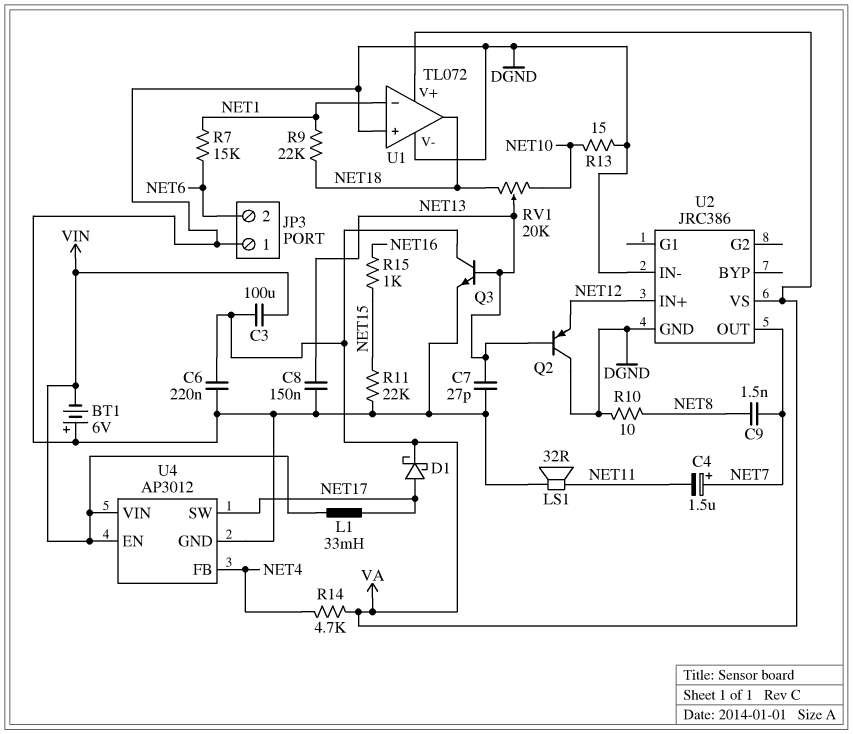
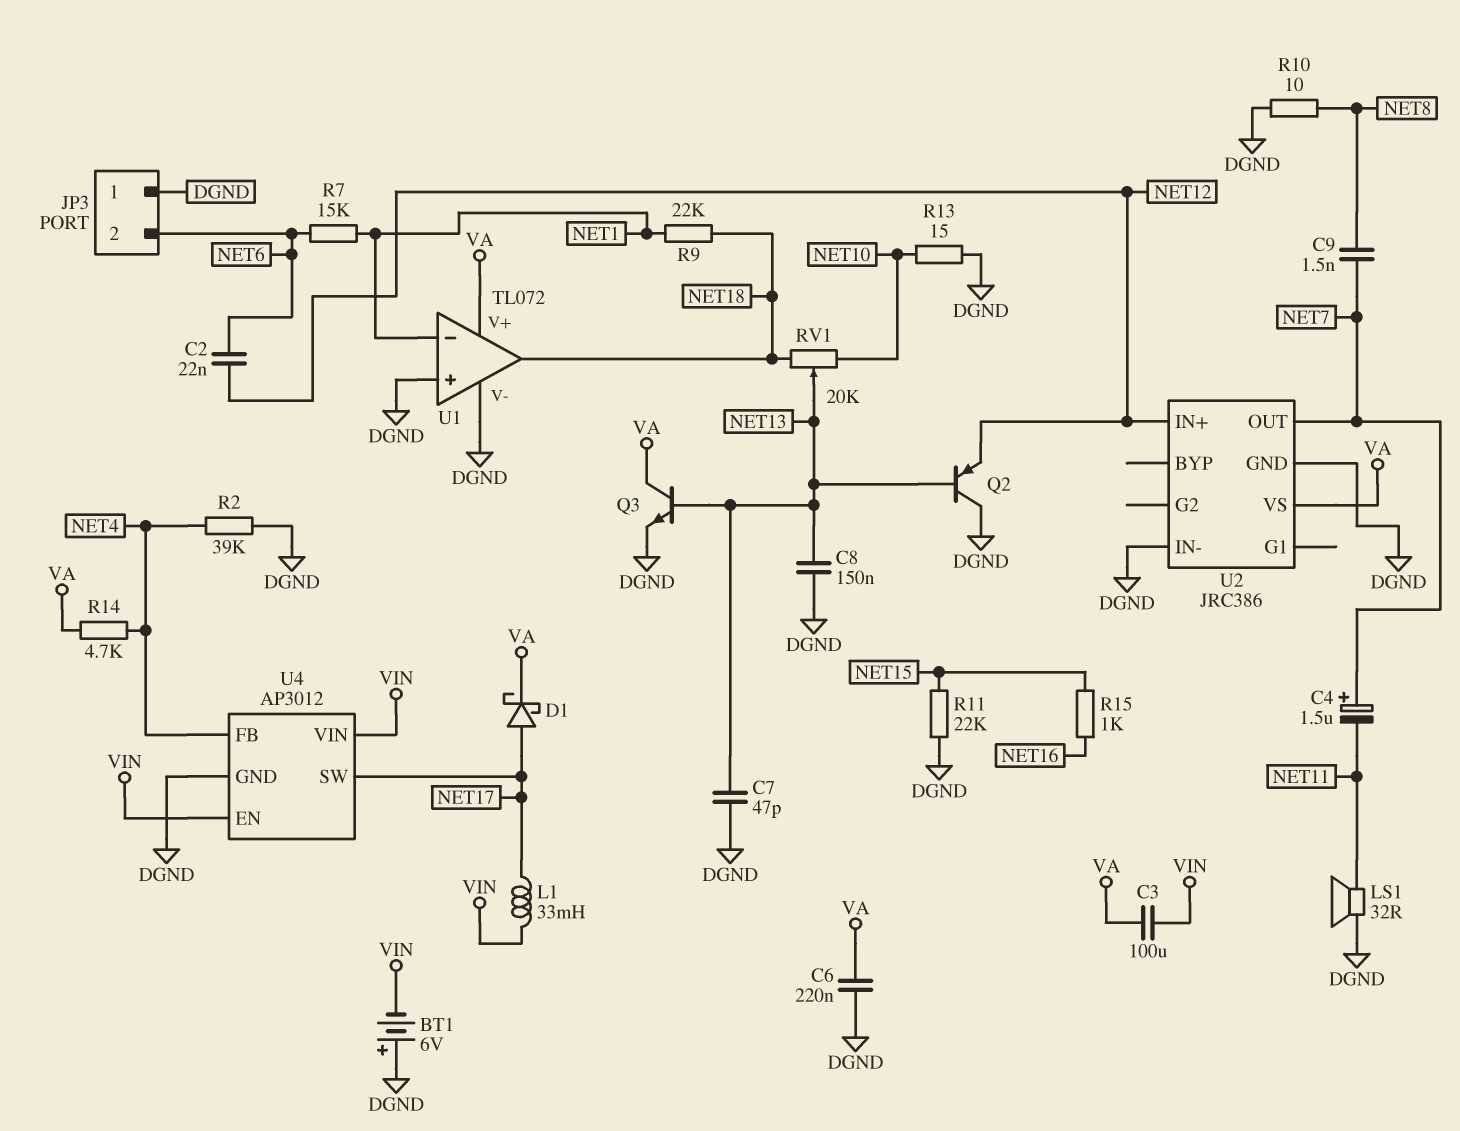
C2: none -> 22nF (NET6, NET12)
C7: 27pF (DGND, NET13) -> 47pF (DGND, NET13)
R2: none -> 39k (DGND, NET4)

